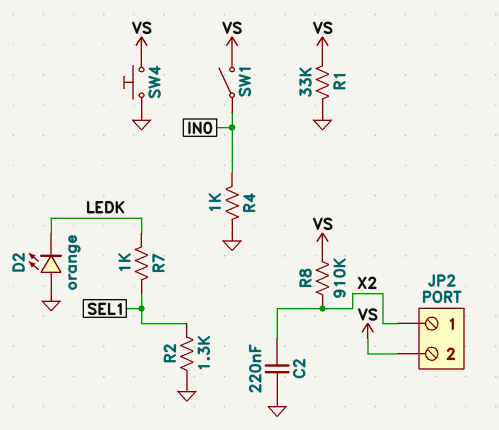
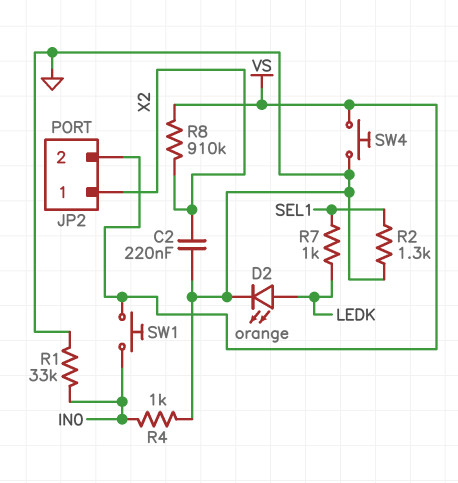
D2: LED orange (A GND, K LEDK) -> LED orange (A LEDK, K GND)
R1: 33k (GND, VS) -> 33k (GND, IN0)
SW1: switch (IN0, VS) -> button (IN0, VS)

